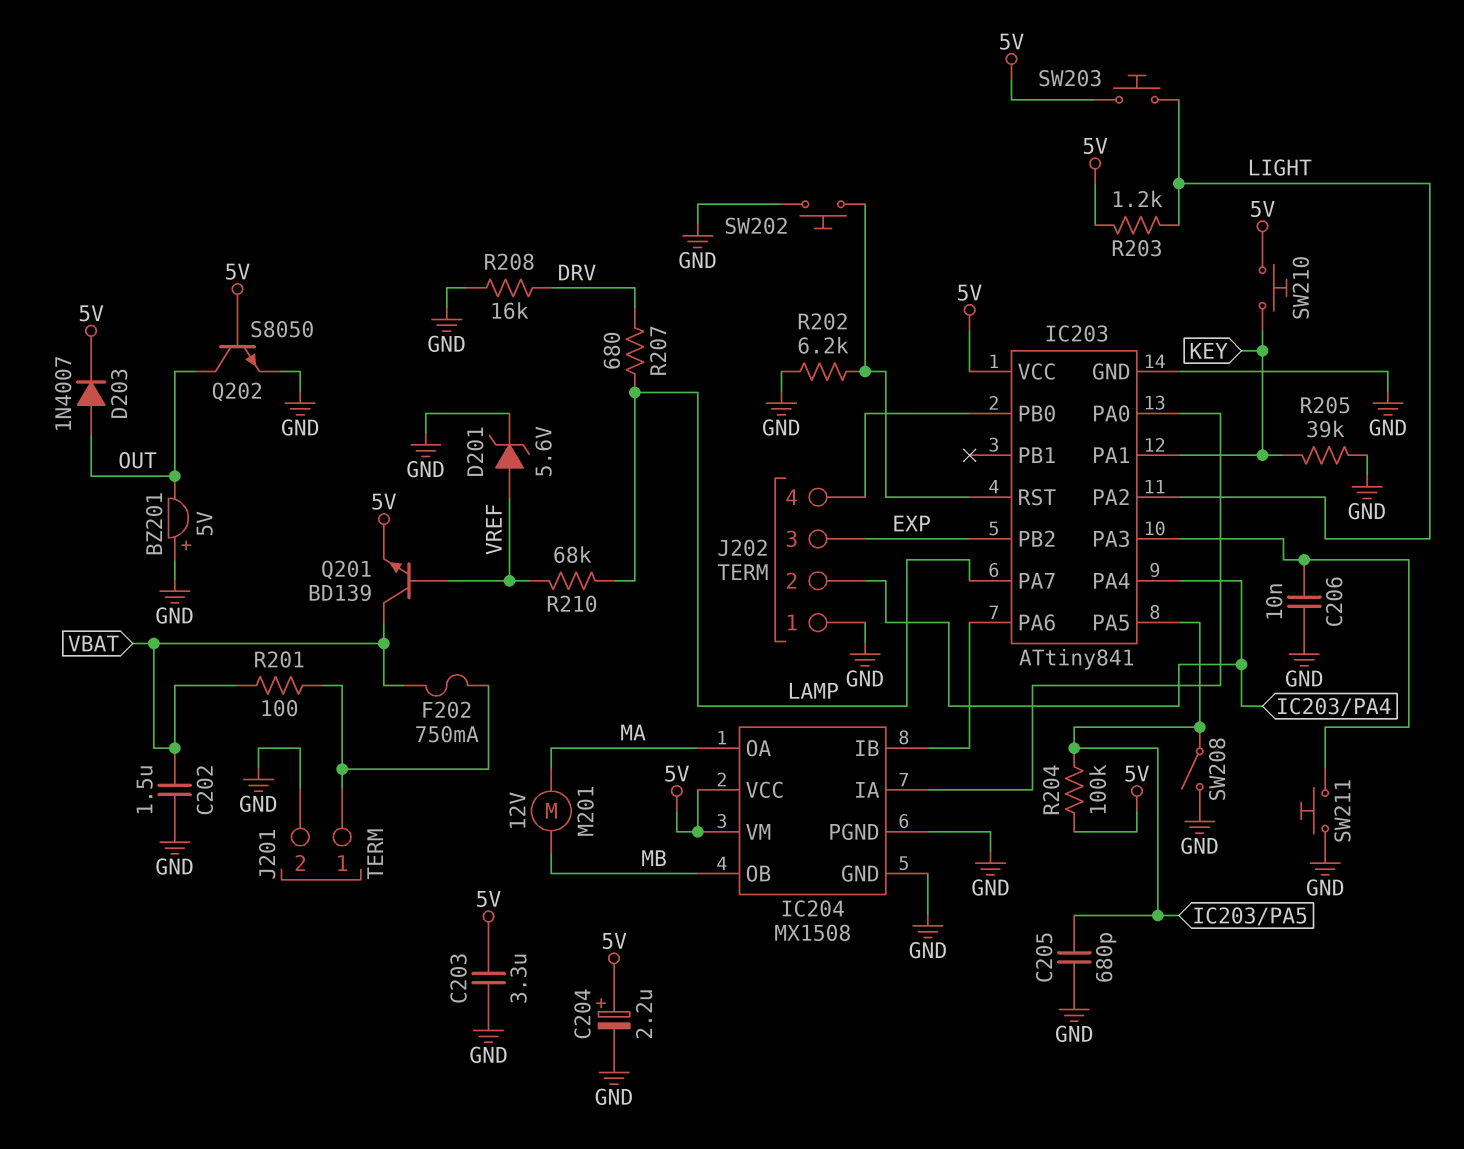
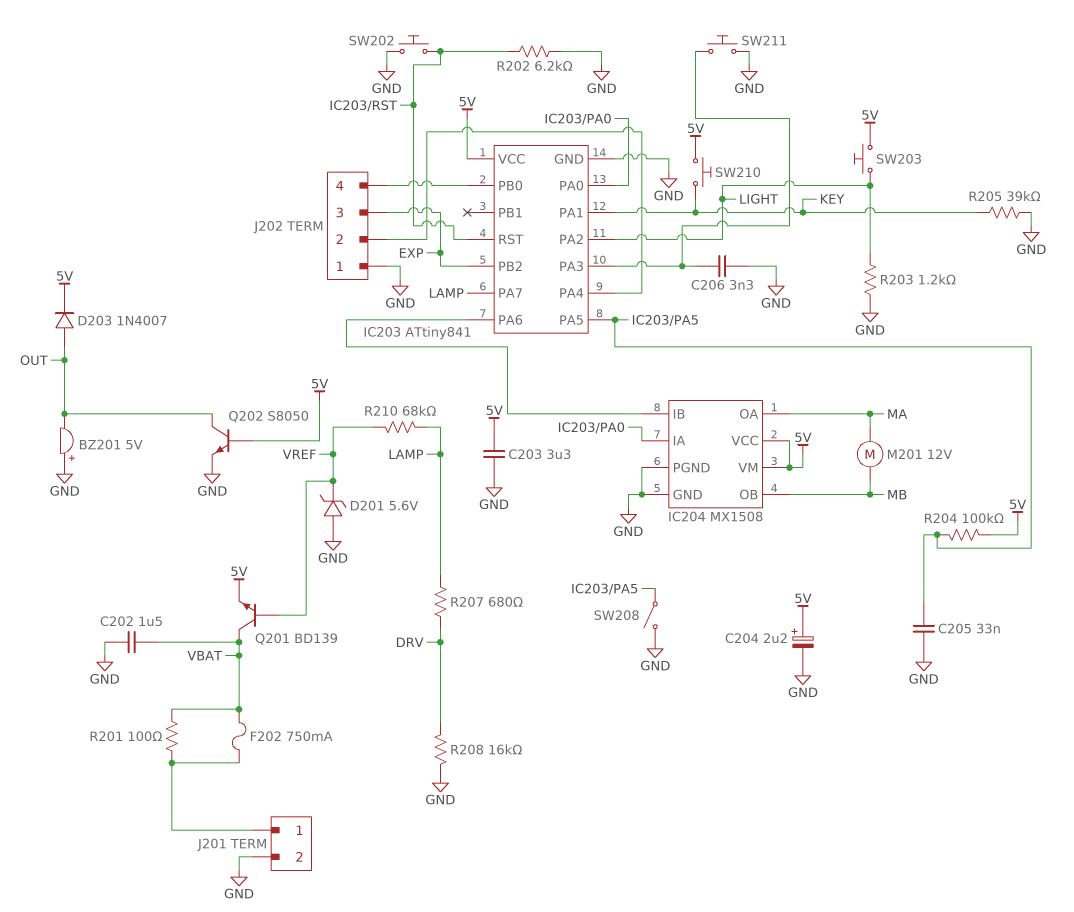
C205: 680pF (GND, IC203/PA5) -> 33nF (GND, IC203/PA5)
C206: 10nF (GND, IC203/PA3) -> 3.3nF (GND, IC203/PA3)
D201: zener 5.6V (A VREF, K GND) -> zener 5.6V (A GND, K VREF)
R203: 1.2k (5V, LIGHT) -> 1.2k (GND, LIGHT)

